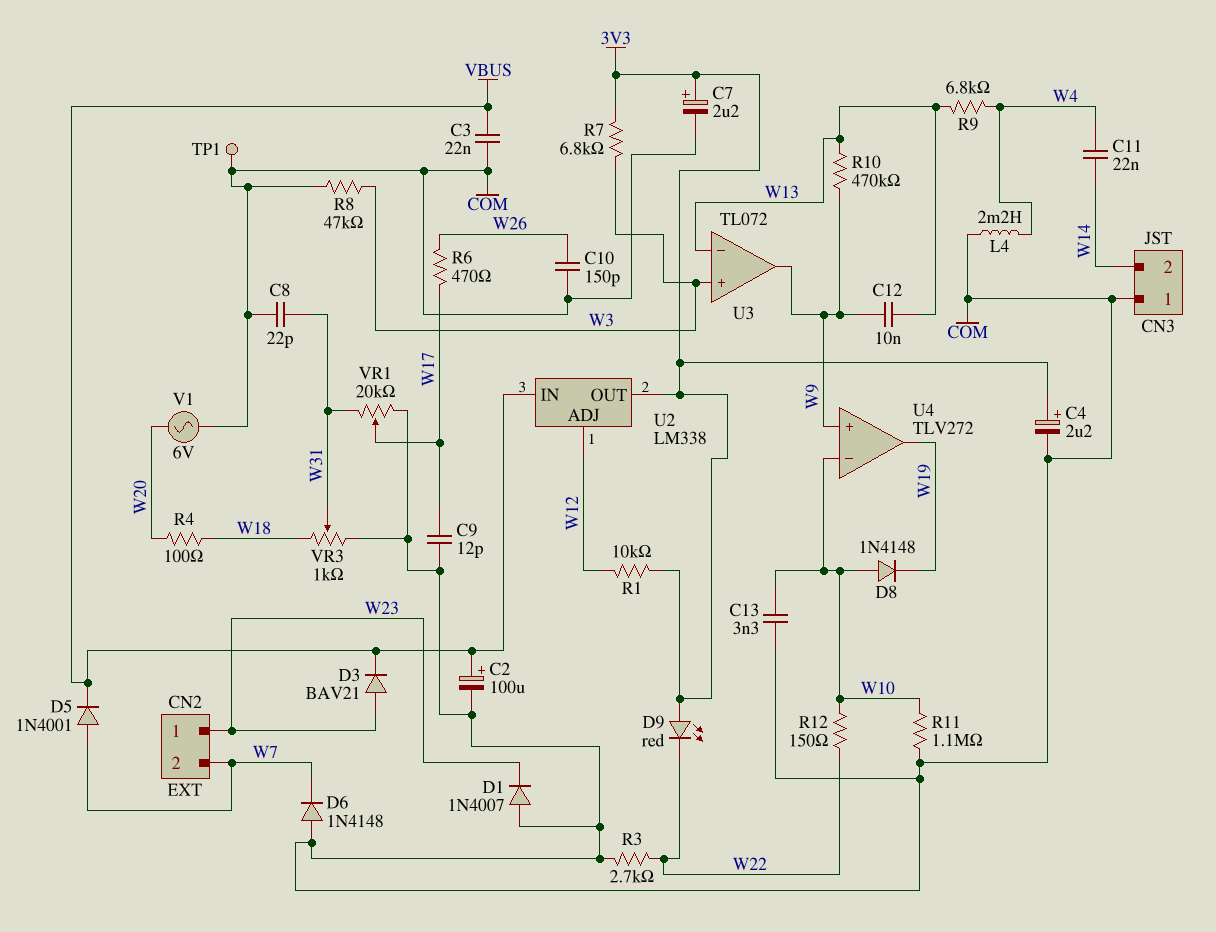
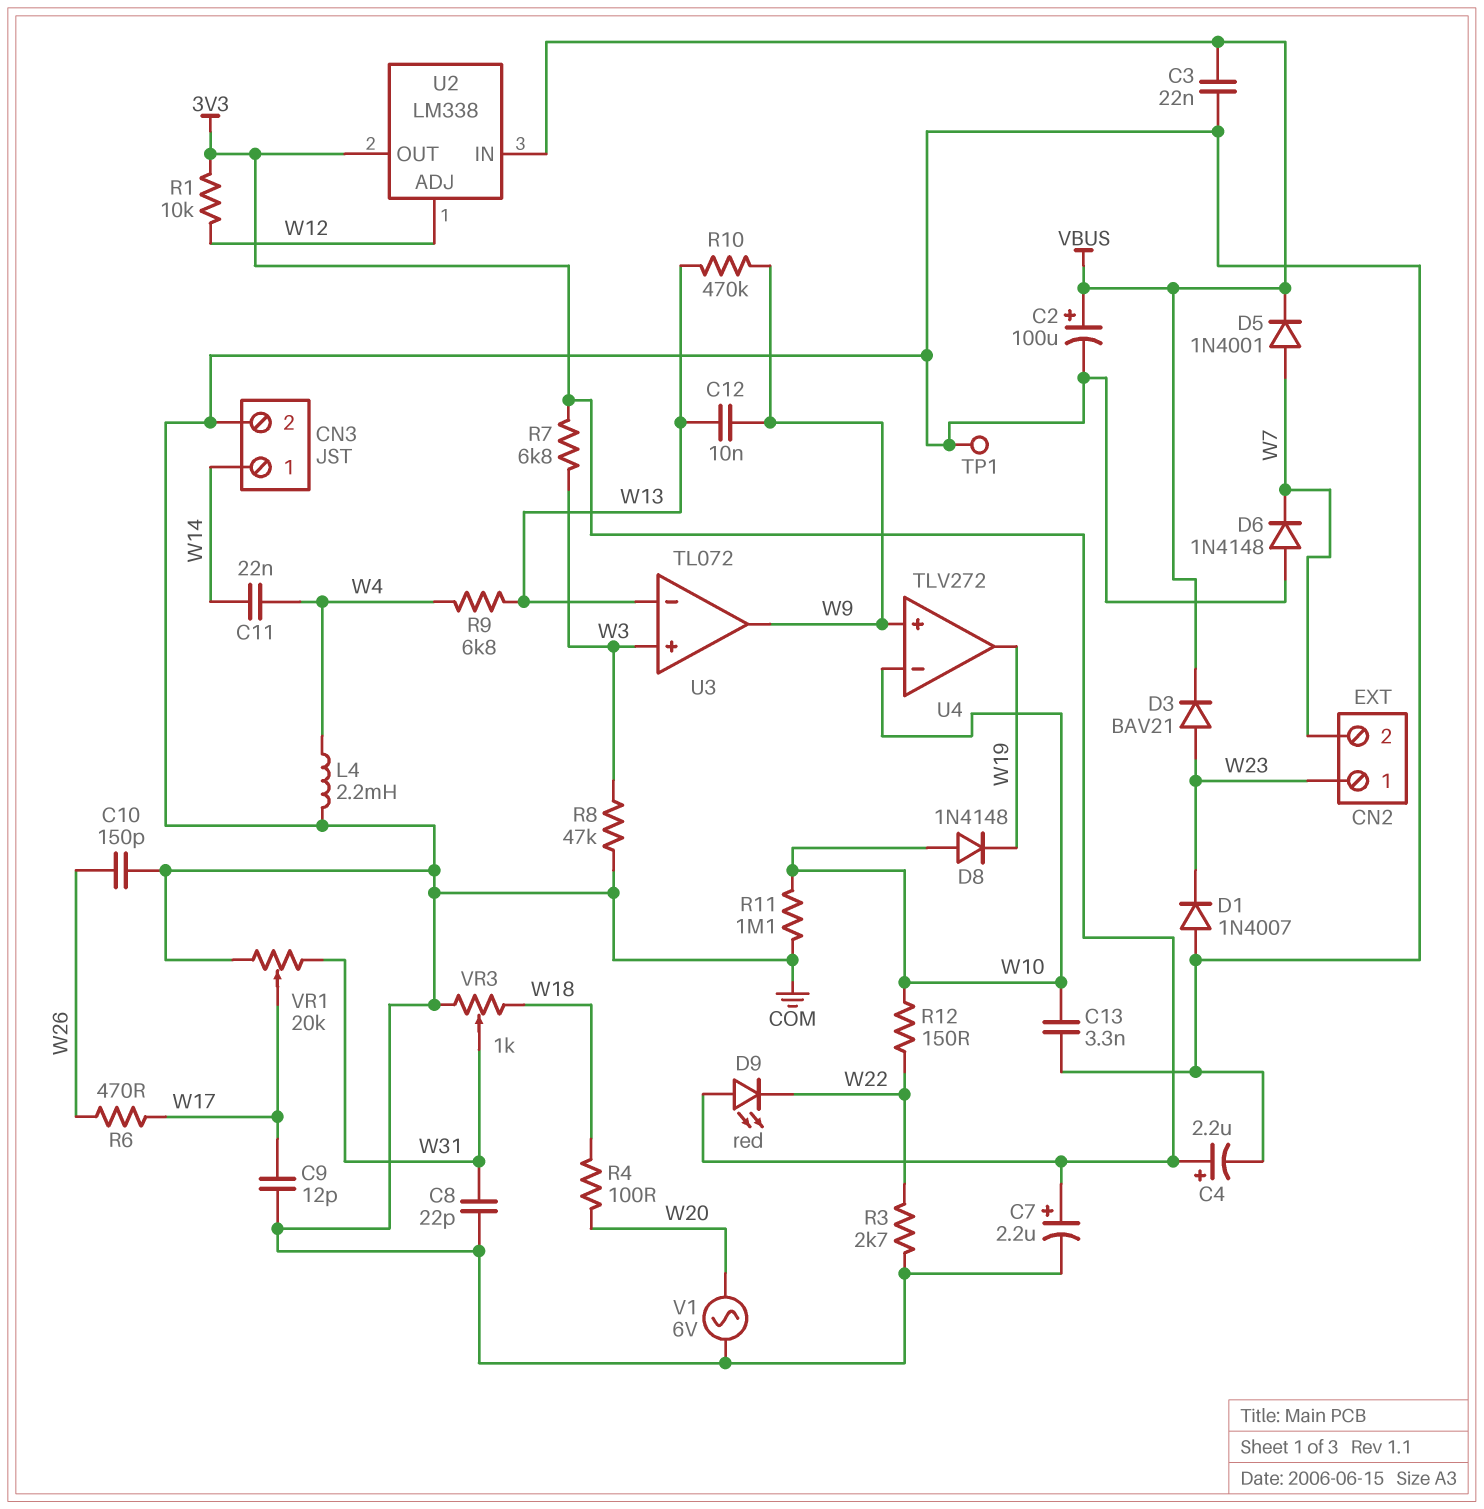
CN3 pin 1: COM -> W14
CN3 pin 2: W14 -> COM

